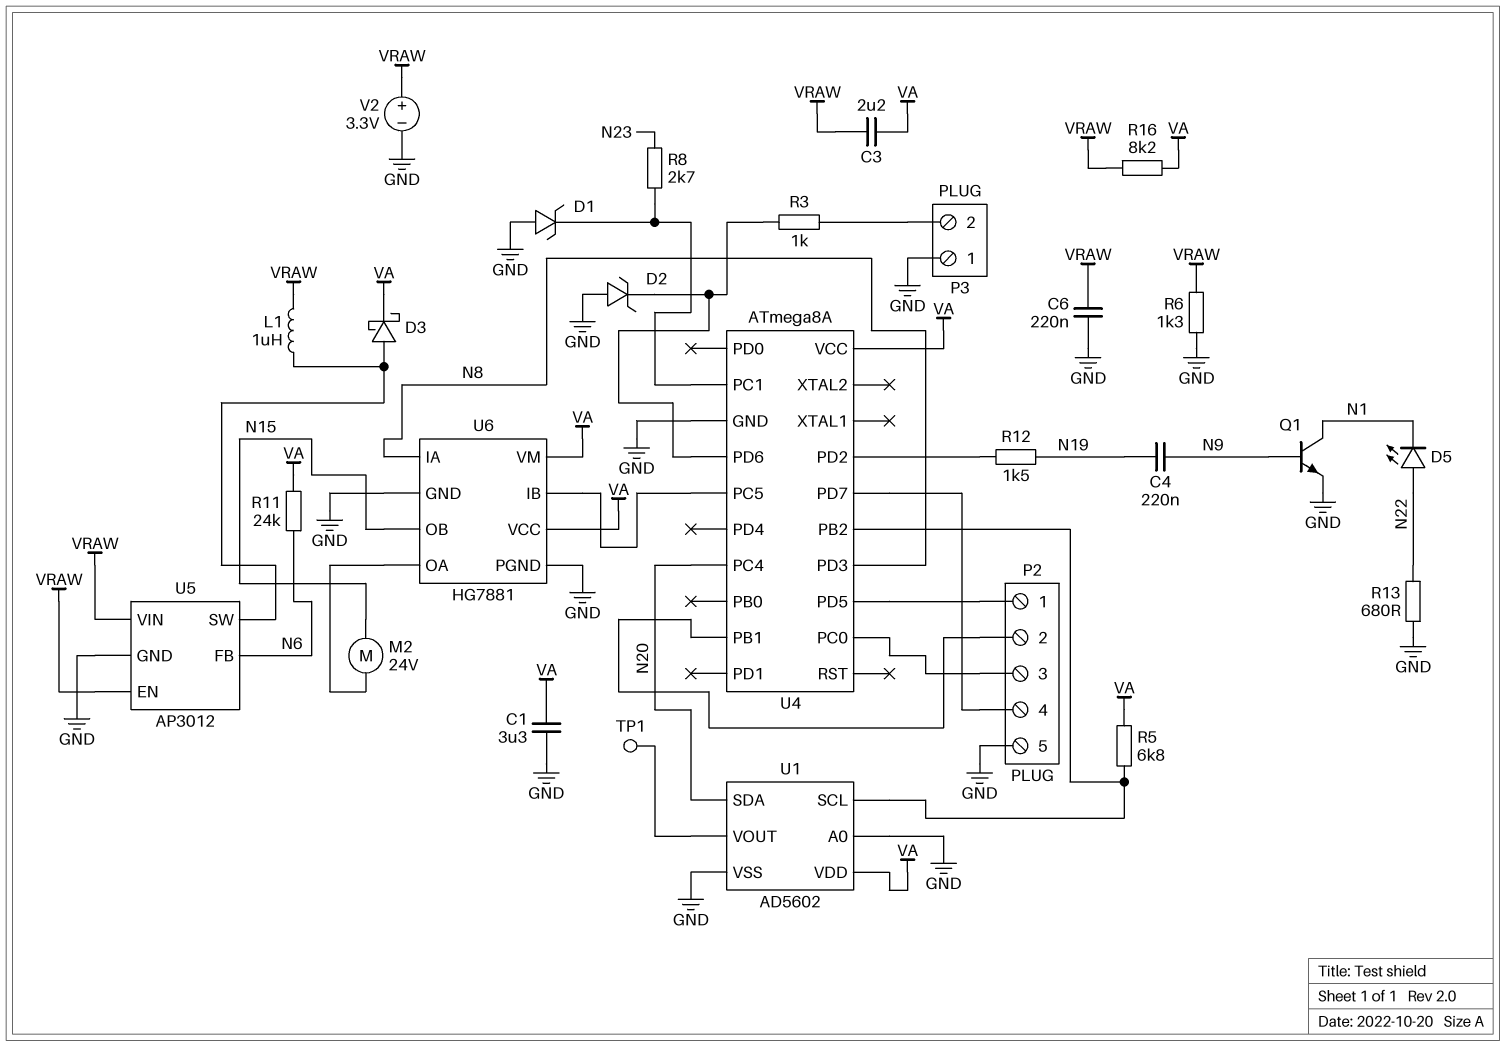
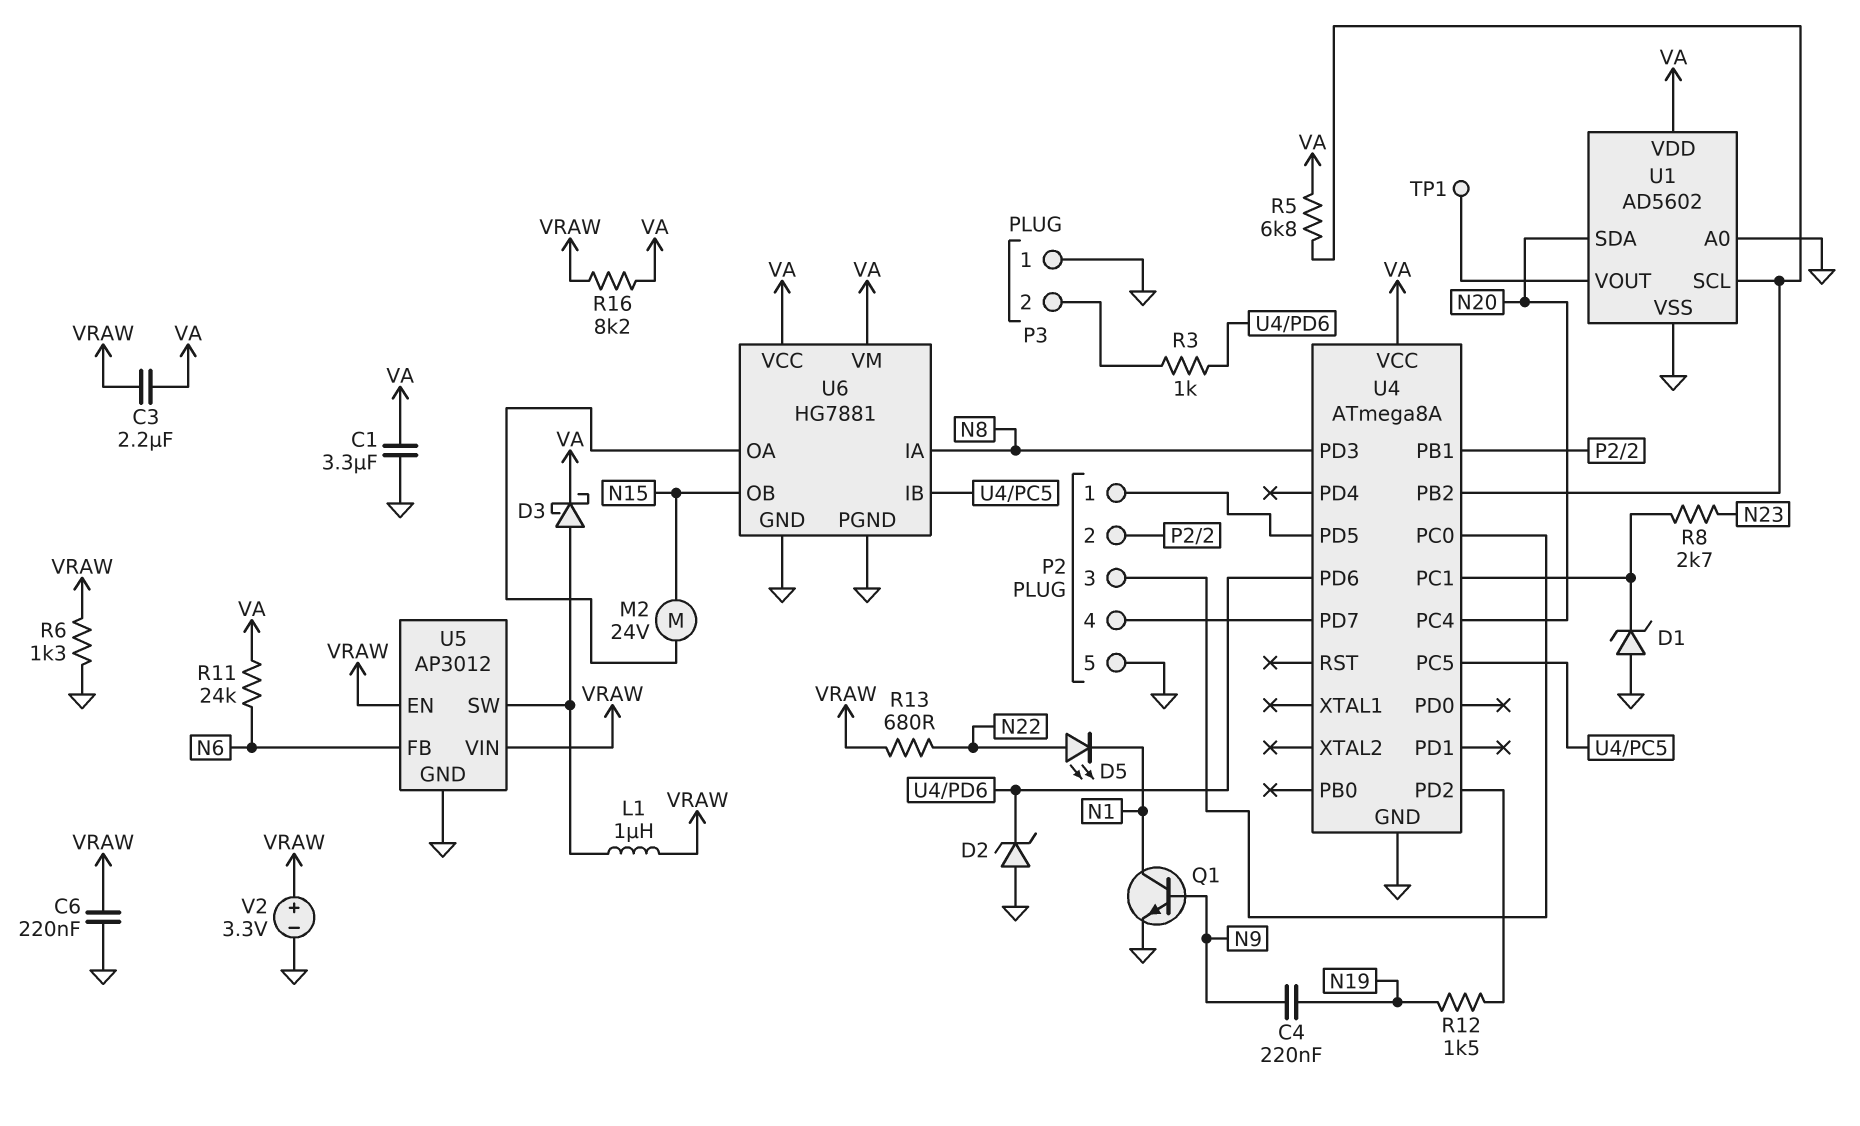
R13: 680 (GND, N22) -> 680 (N22, VRAW)

